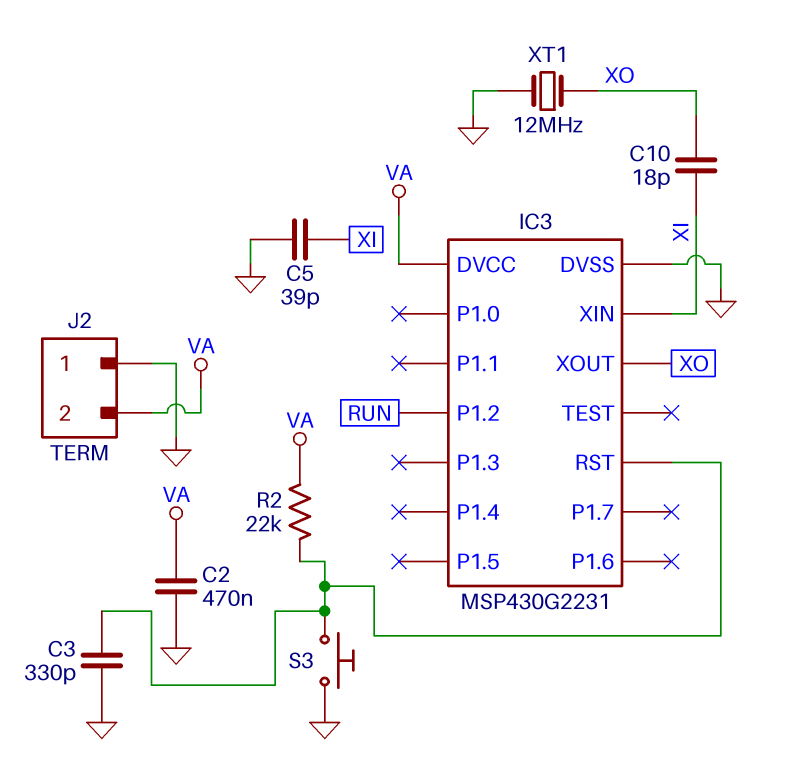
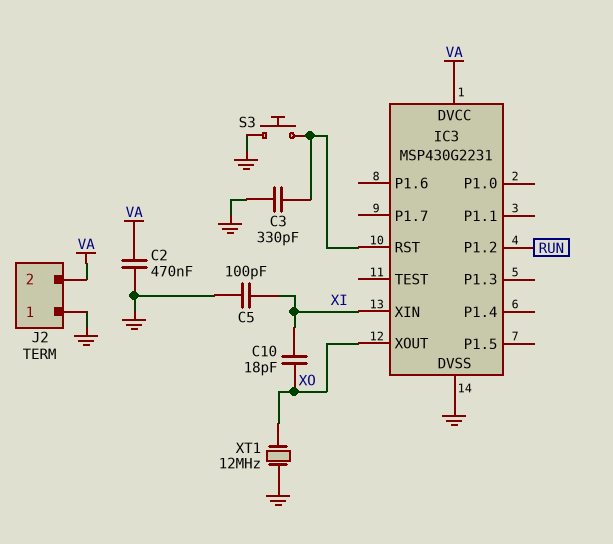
C5: 39pF (GND, XI) -> 100pF (GND, XI)
R2: 22k (IC3/RST, VA) -> none

